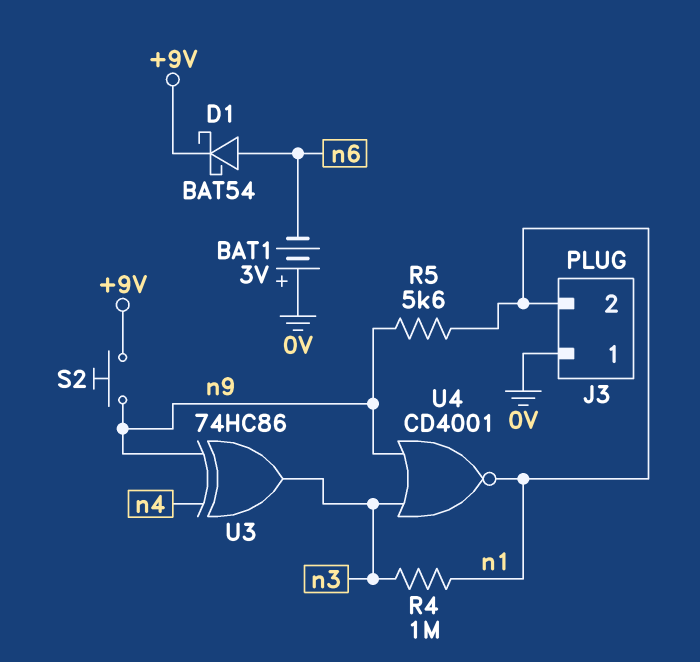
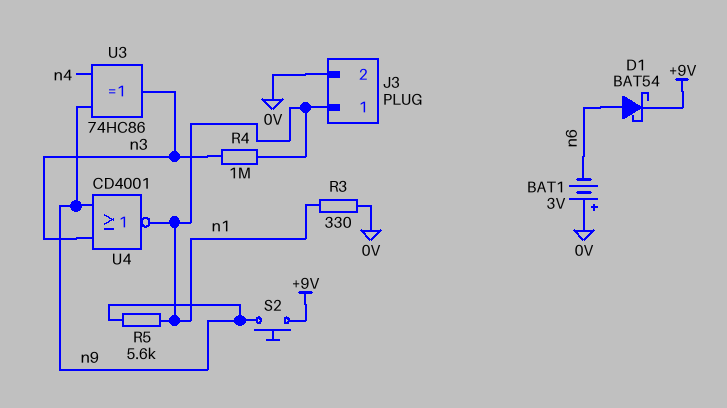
J3 pin 1: 0V -> n1
J3 pin 2: n1 -> 0V
R3: none -> 330 (0V, n1)

